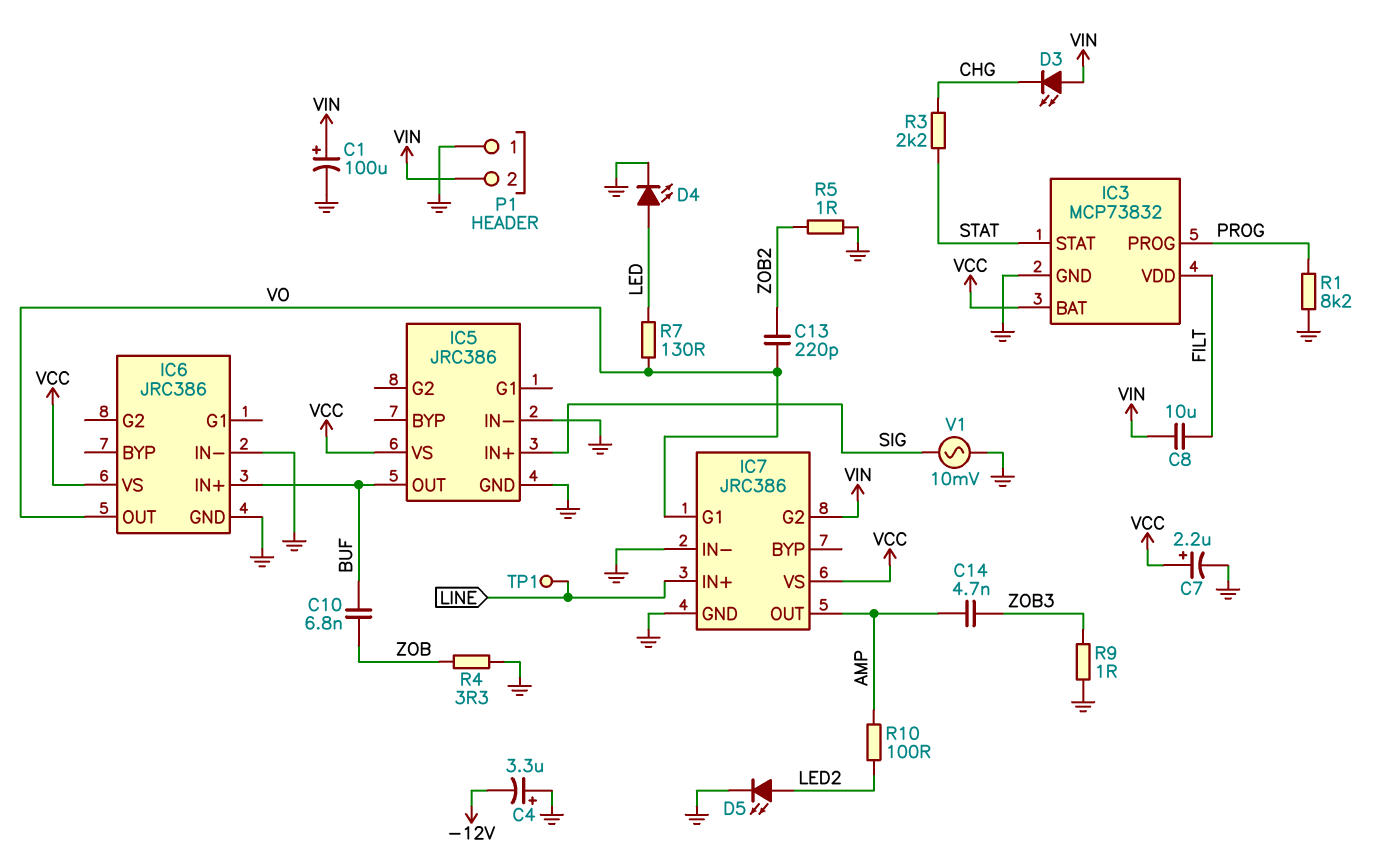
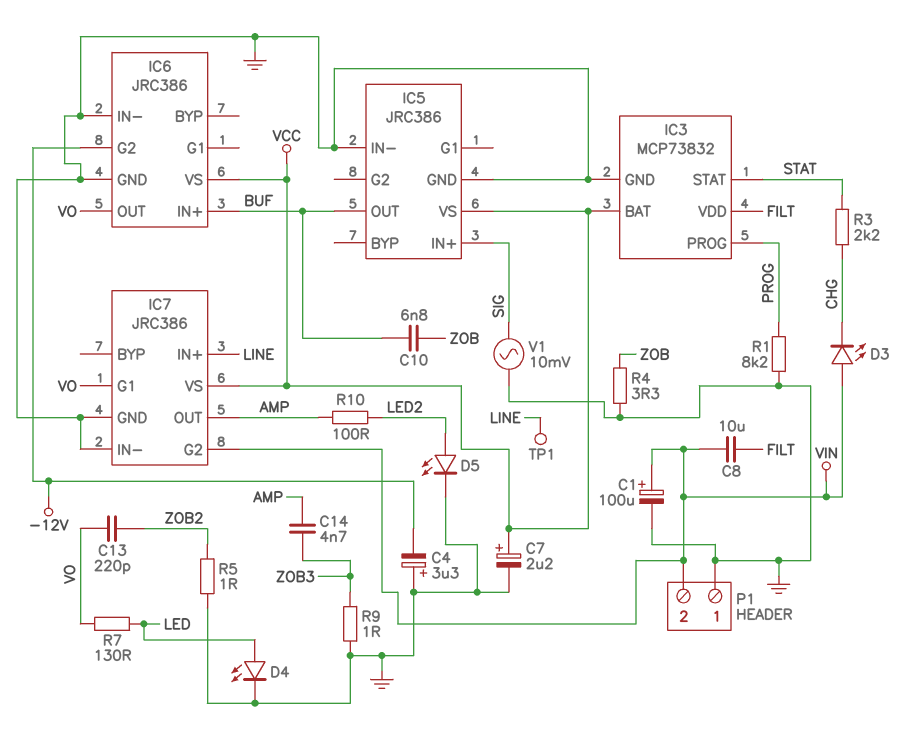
IC6 pin G2: none -> -12V

